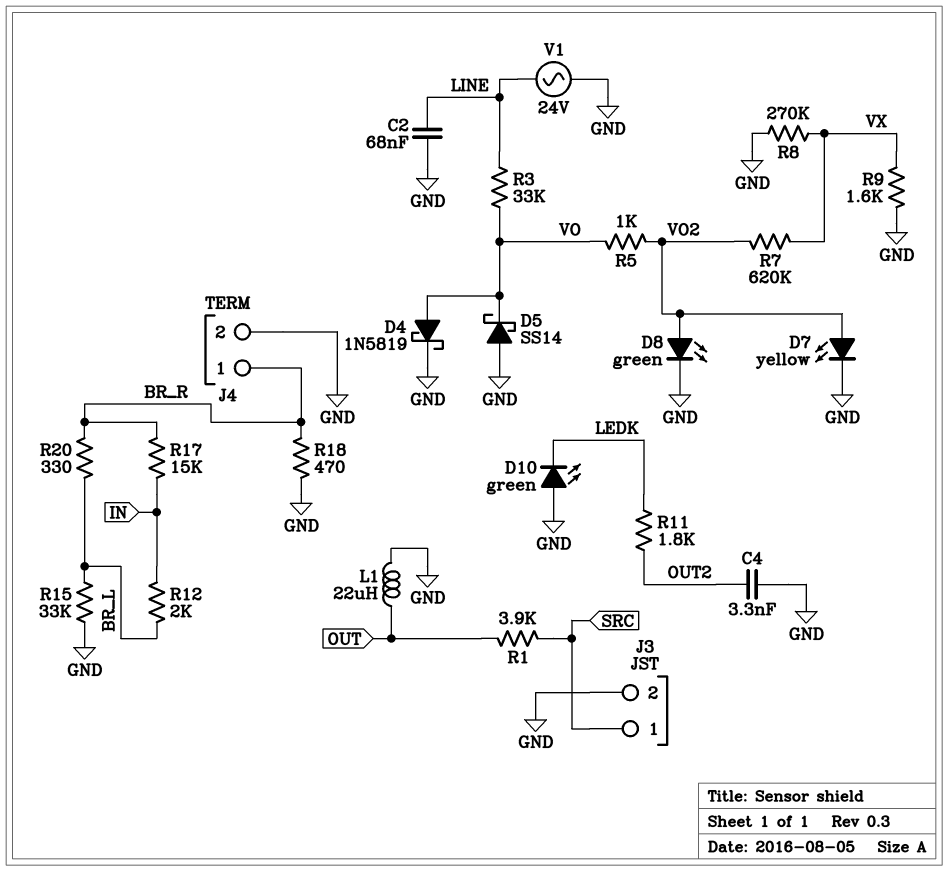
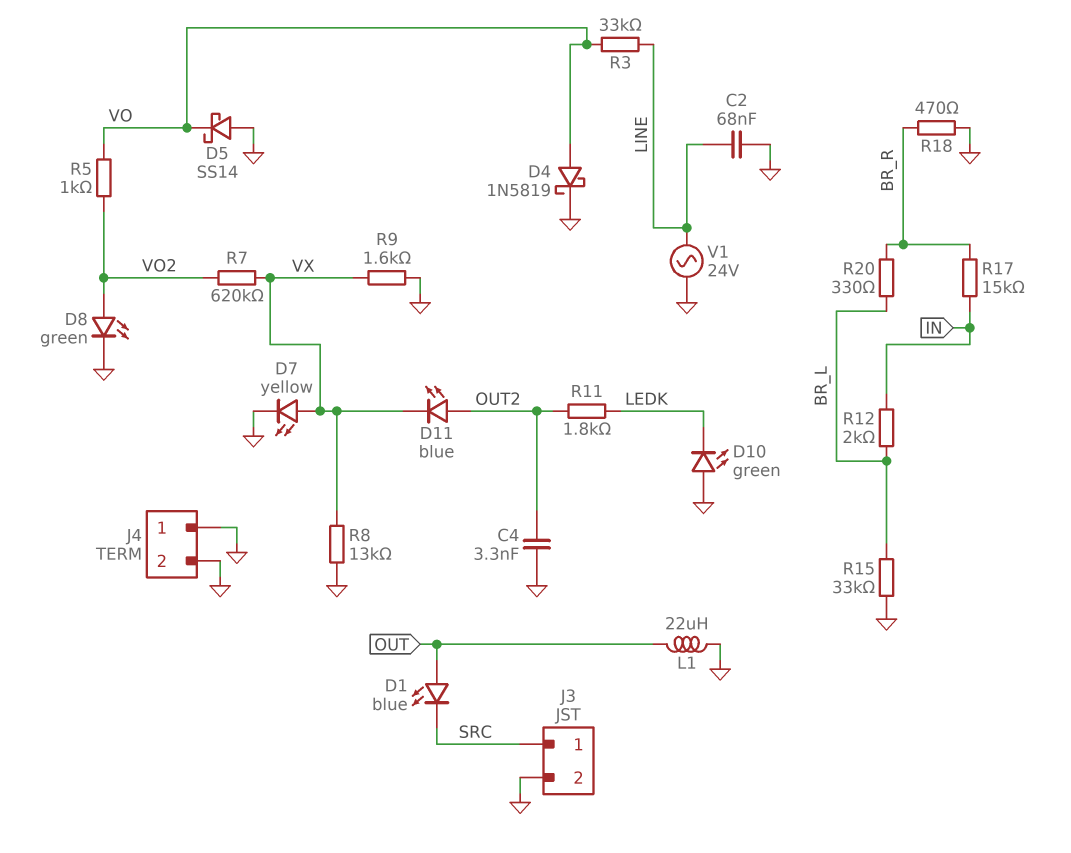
D1: none -> LED blue (A OUT, K SRC)
D7: LED yellow (A VO2, K GND) -> LED yellow (A VX, K GND)
D11: none -> LED blue (A OUT2, K VX)
J4 pin 1: BR_R -> GND
R1: 3.9k (OUT, SRC) -> none
R8: 270k (GND, VX) -> 13k (GND, VX)

